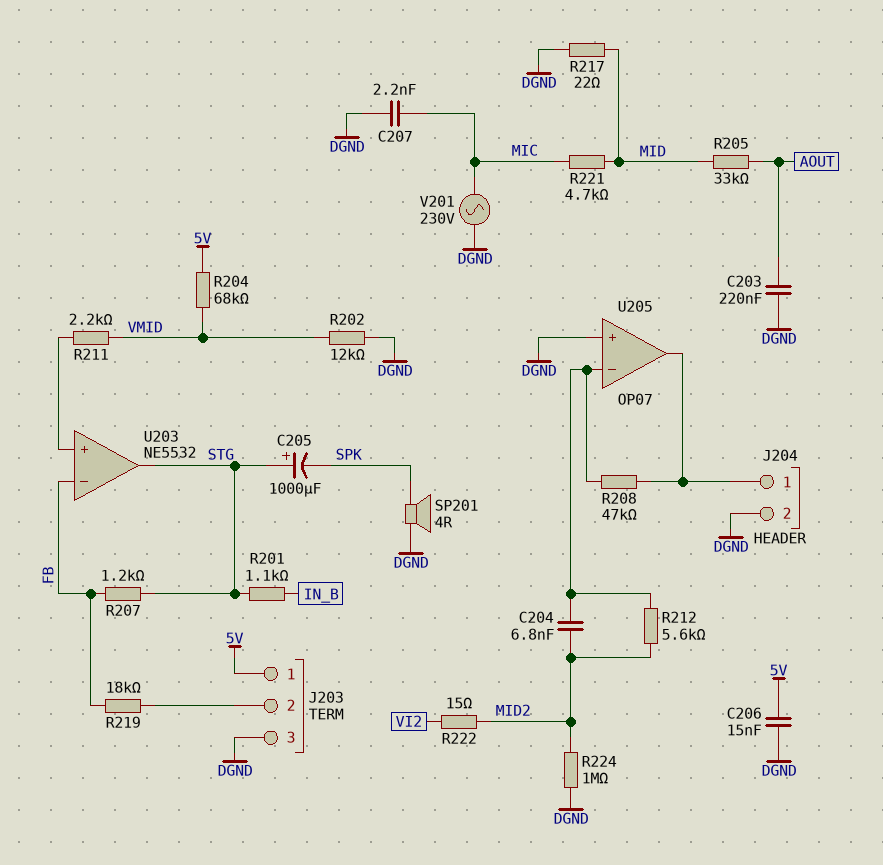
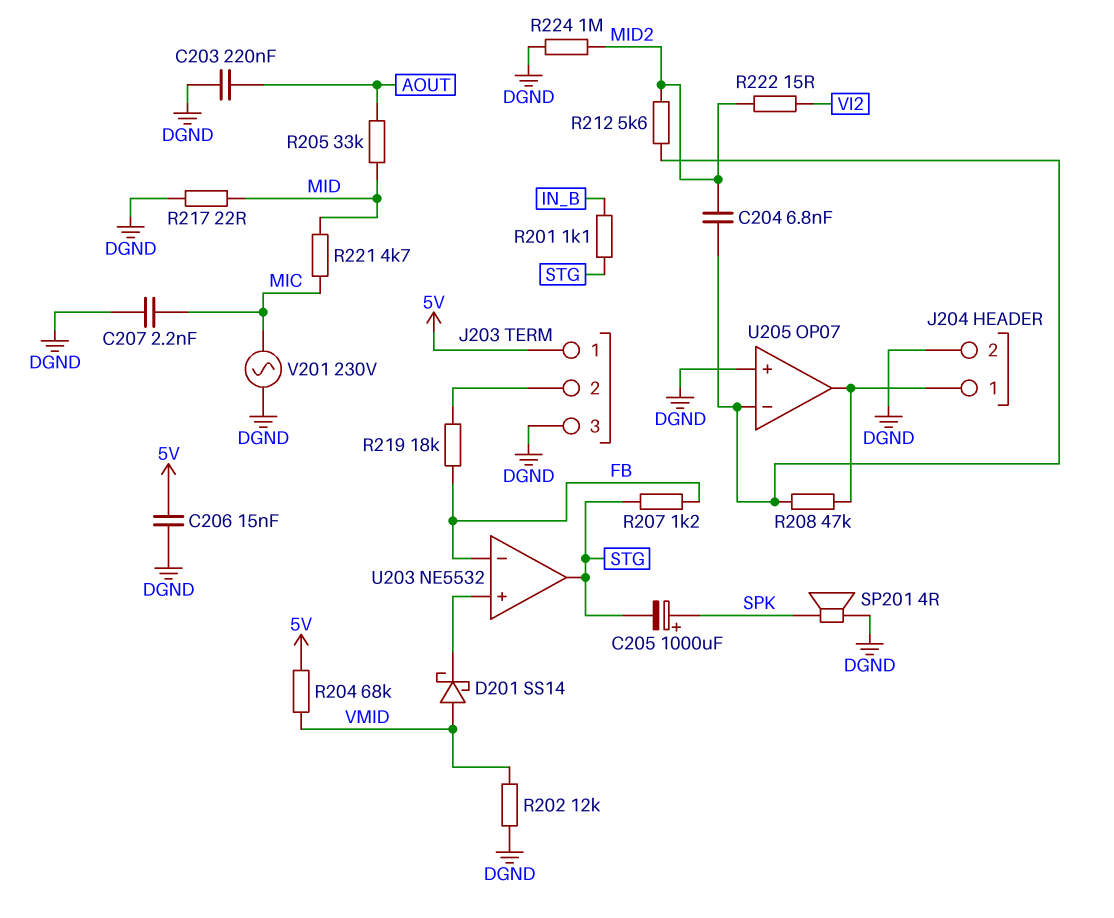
C205: 1000uF (plus STG, minus SPK) -> 1000uF (plus SPK, minus STG)
D201: none -> schottky SS14 (A VMID, K U203/in+)
R211: 2.2k (U203/in+, VMID) -> none

